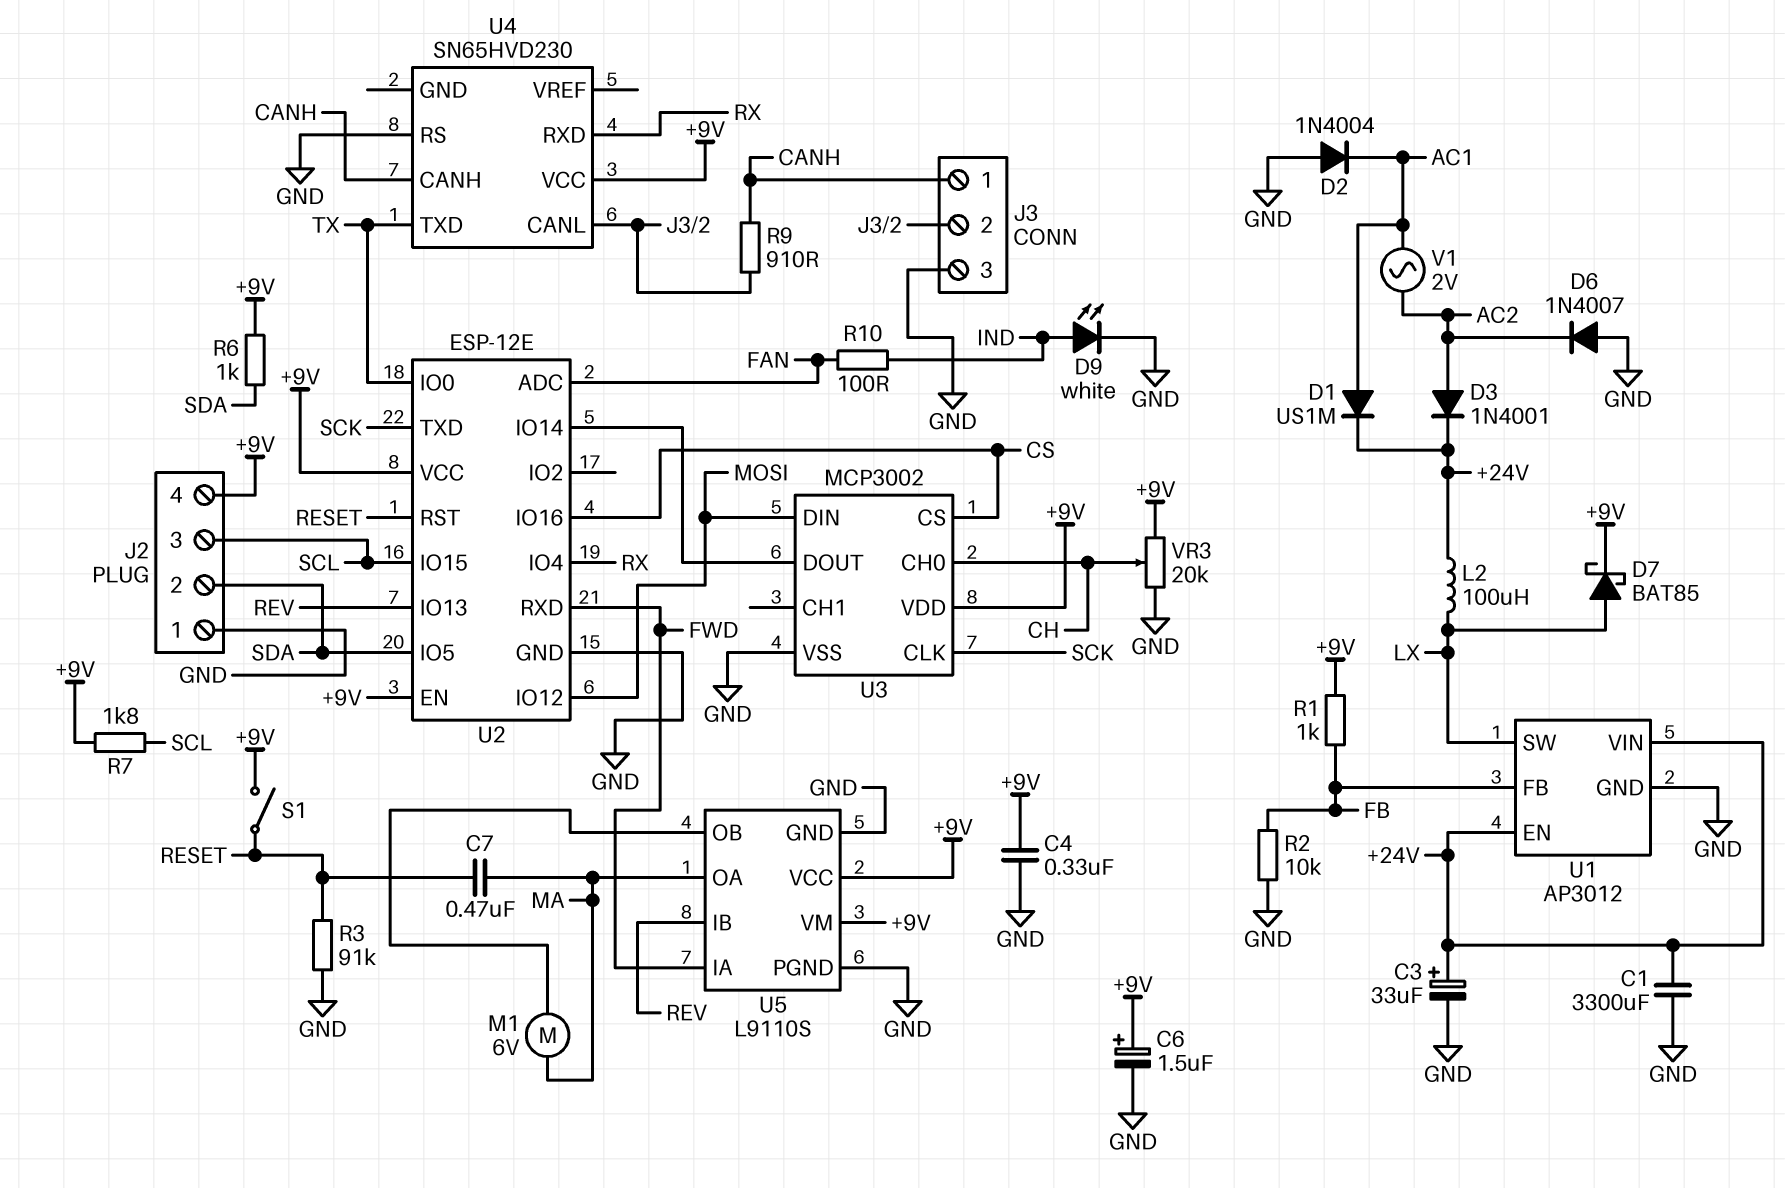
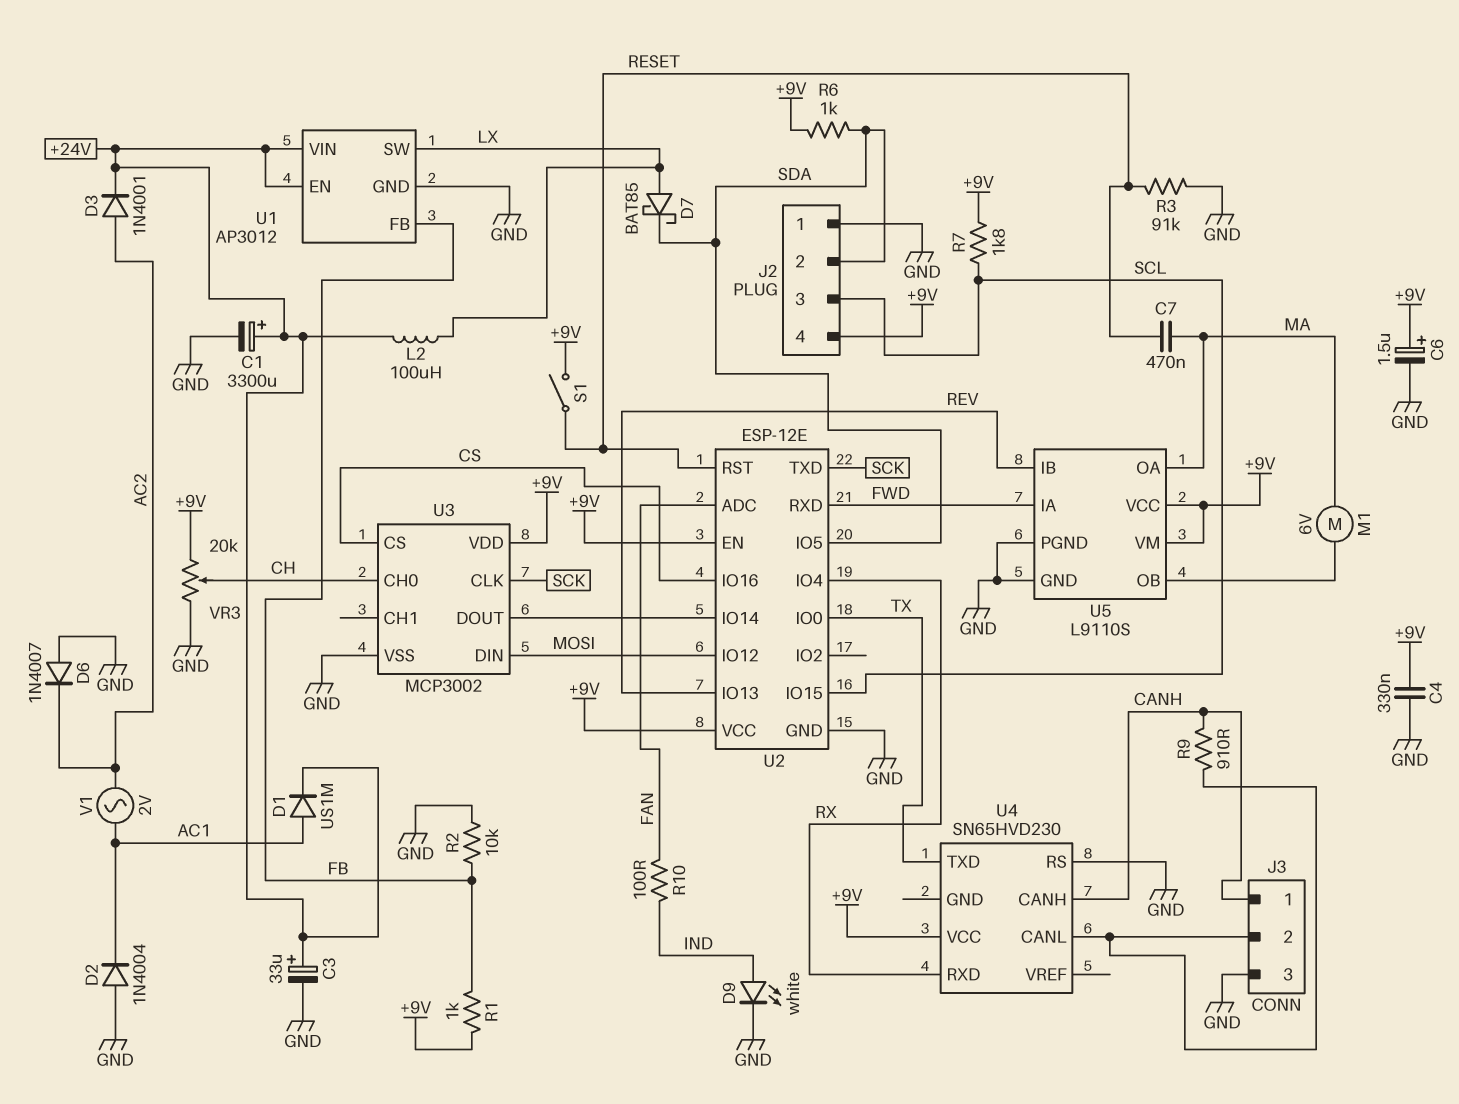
C1: 3300uF (+24V, GND) -> 3300uF (plus +24V, minus GND)
D7: schottky BAT85 (A LX, K +9V) -> schottky BAT85 (A LX, K SDA)

